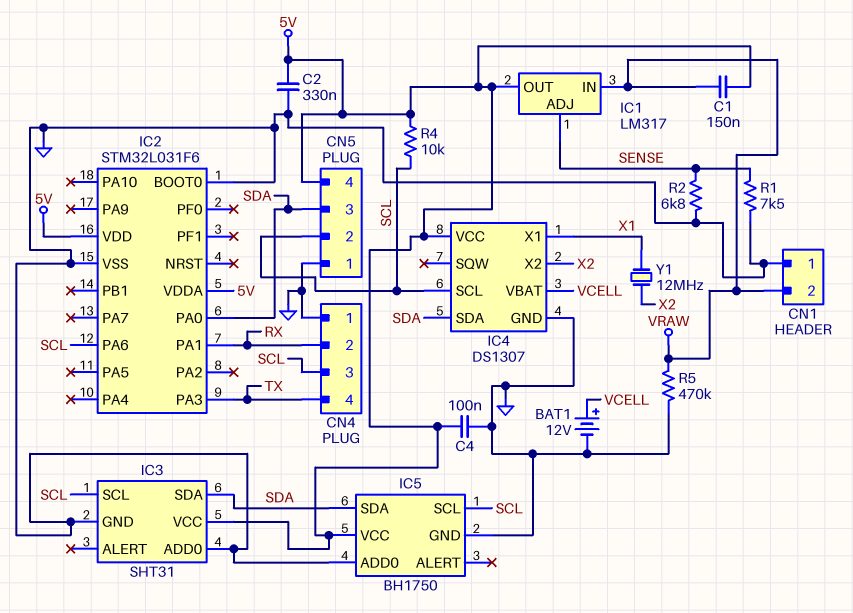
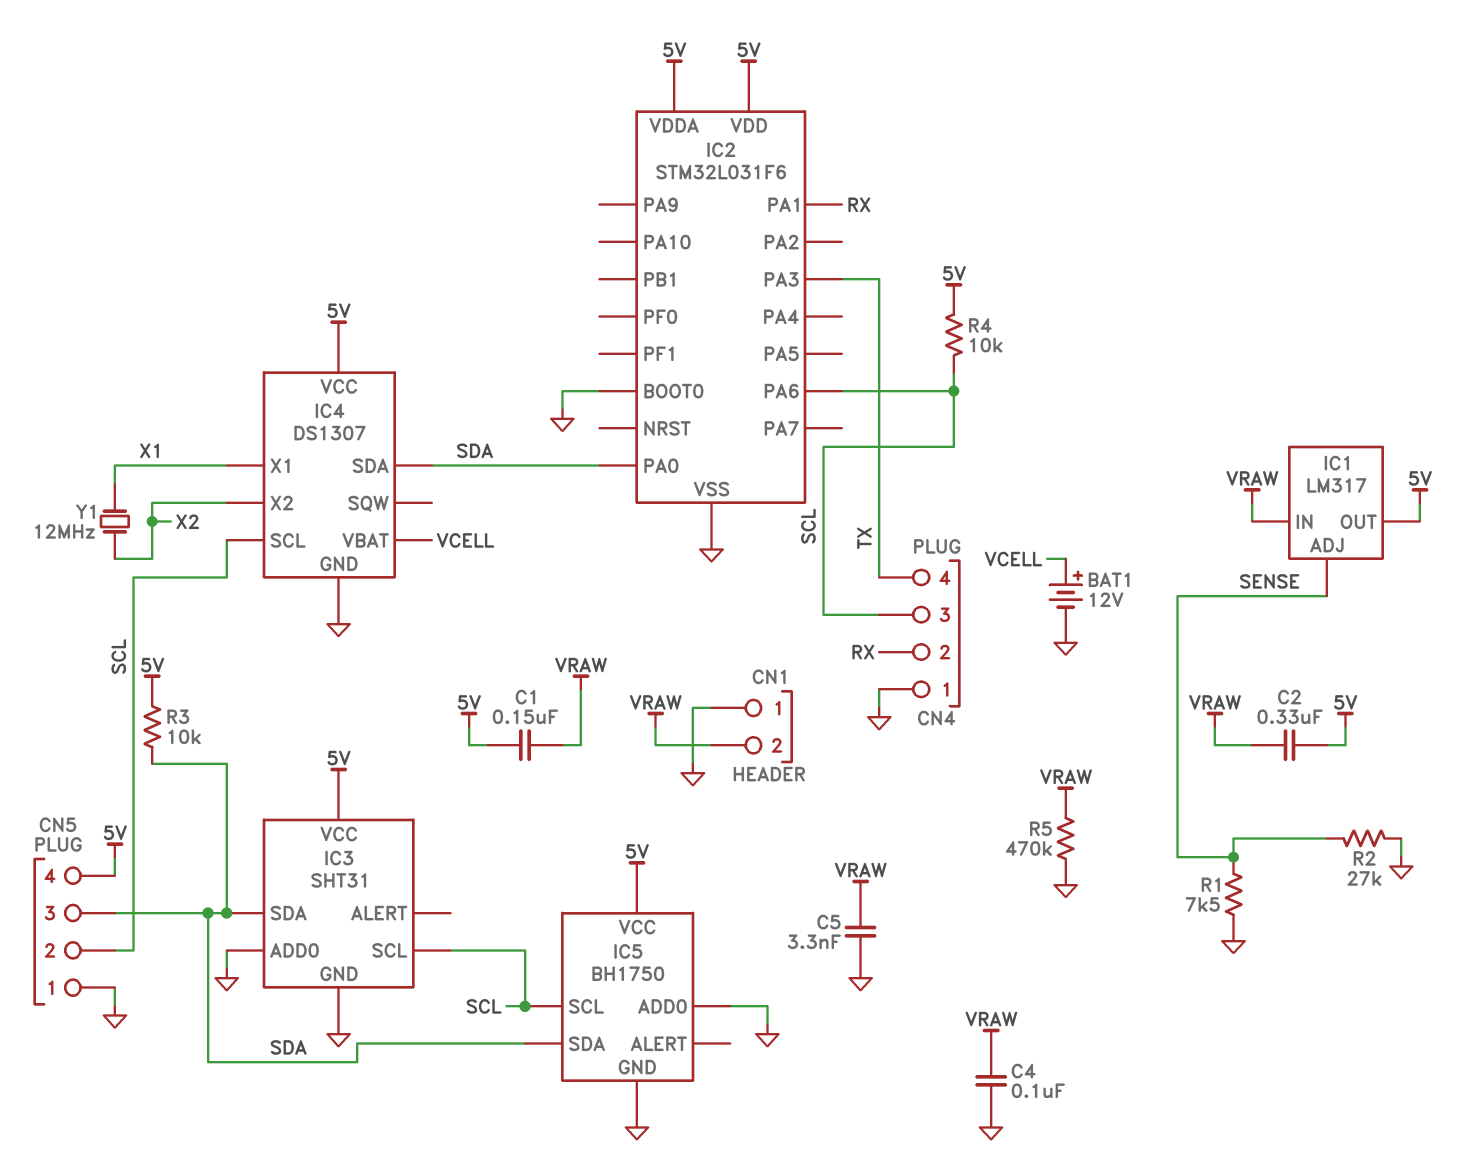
C2: 330nF (5V, GND) -> 330nF (5V, VRAW)
C4: 100nF (5V, GND) -> 100nF (GND, VRAW)
C5: none -> 3.3nF (GND, VRAW)
R2: 6.8k (GND, SENSE) -> 27k (GND, SENSE)
R3: none -> 10k (5V, SDA)

